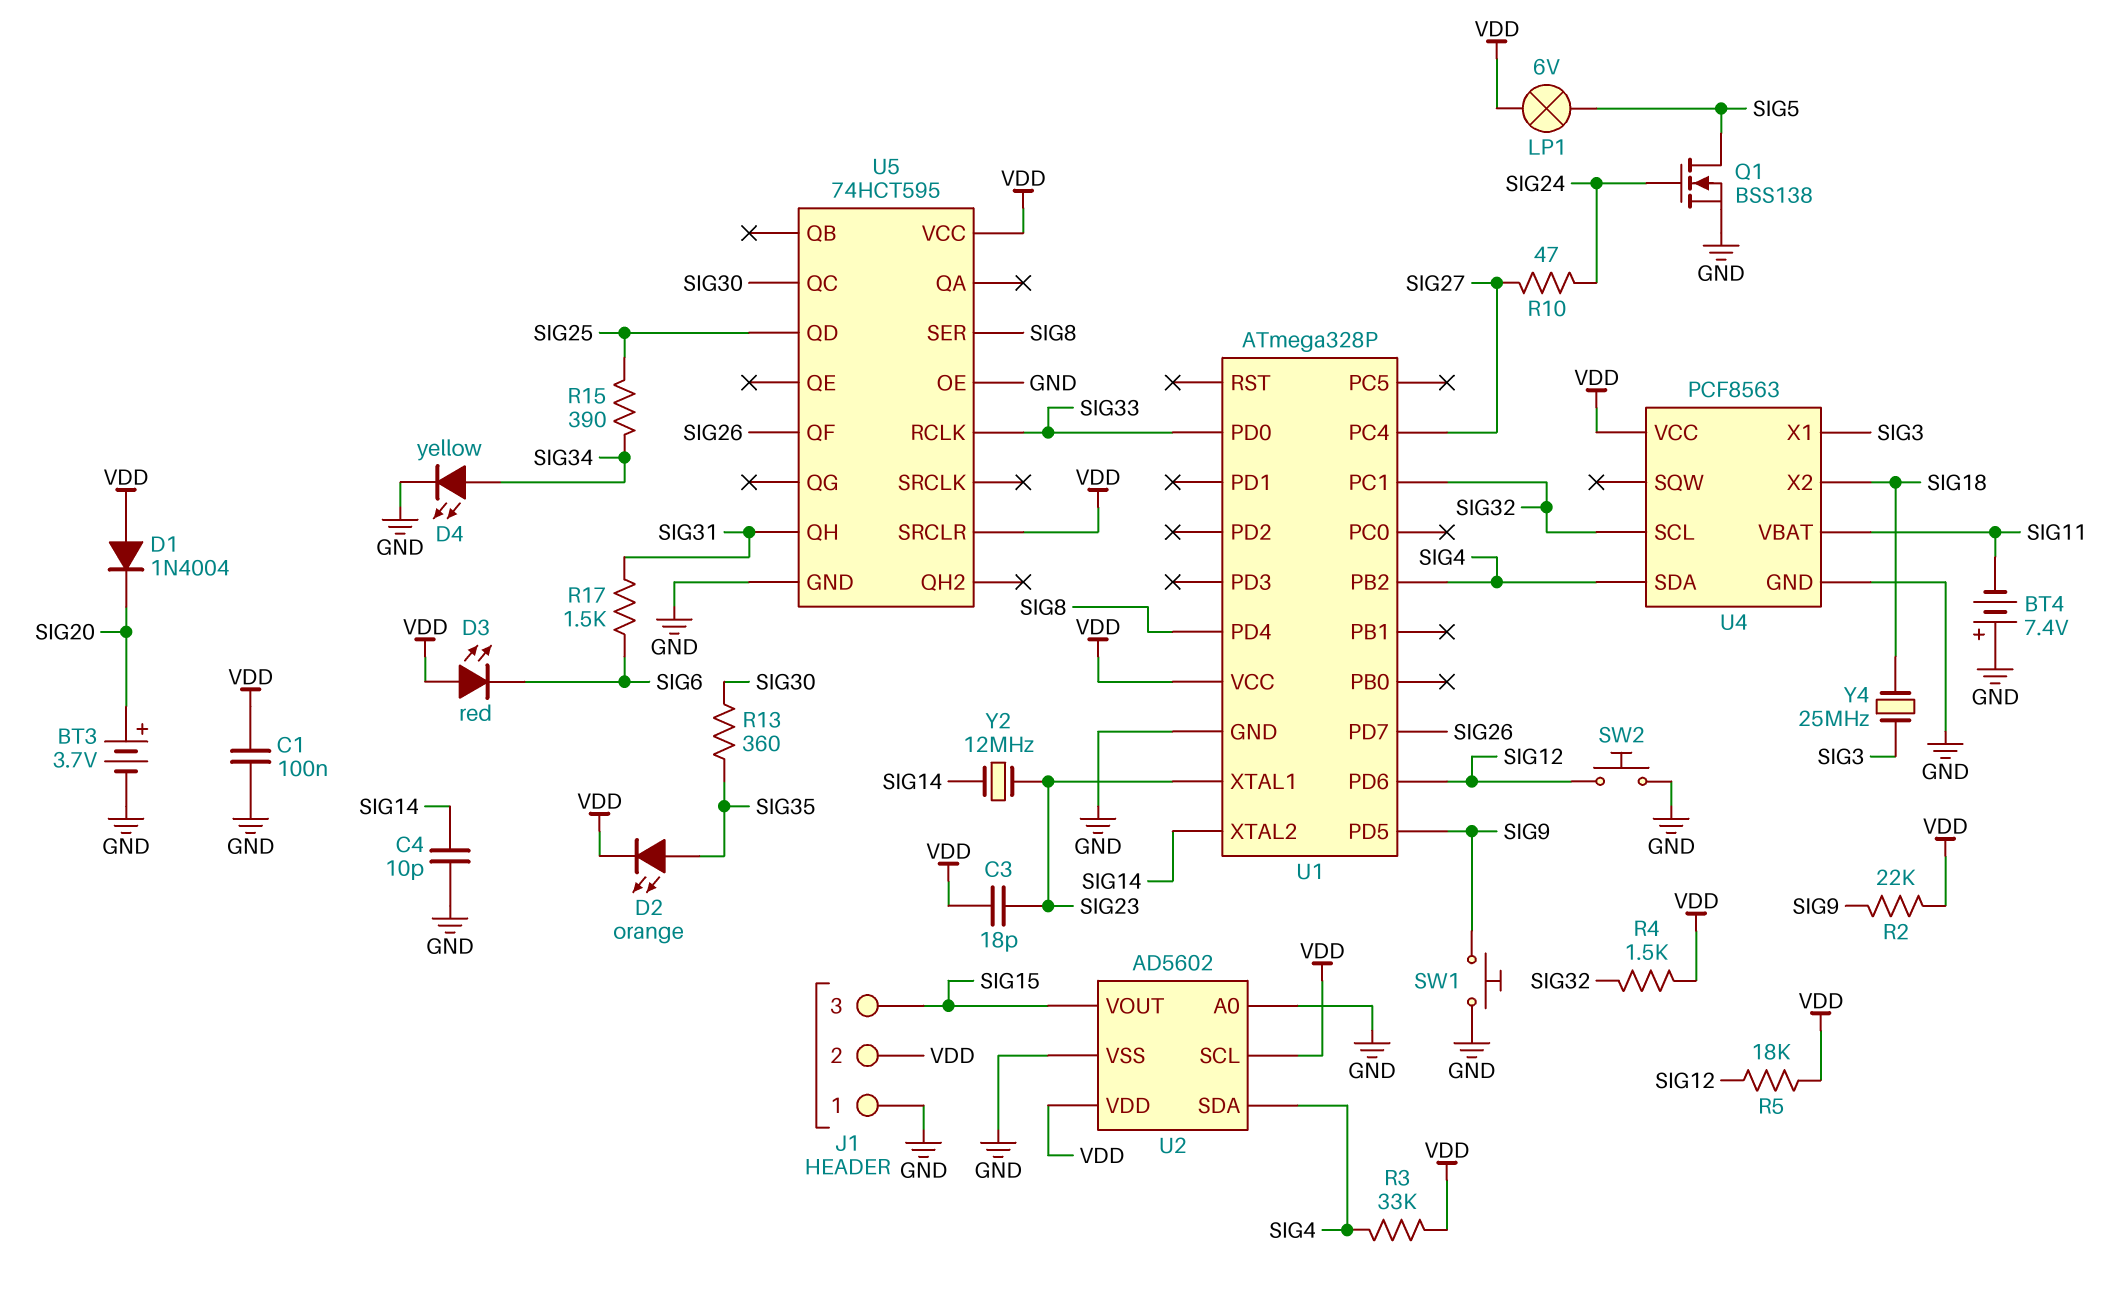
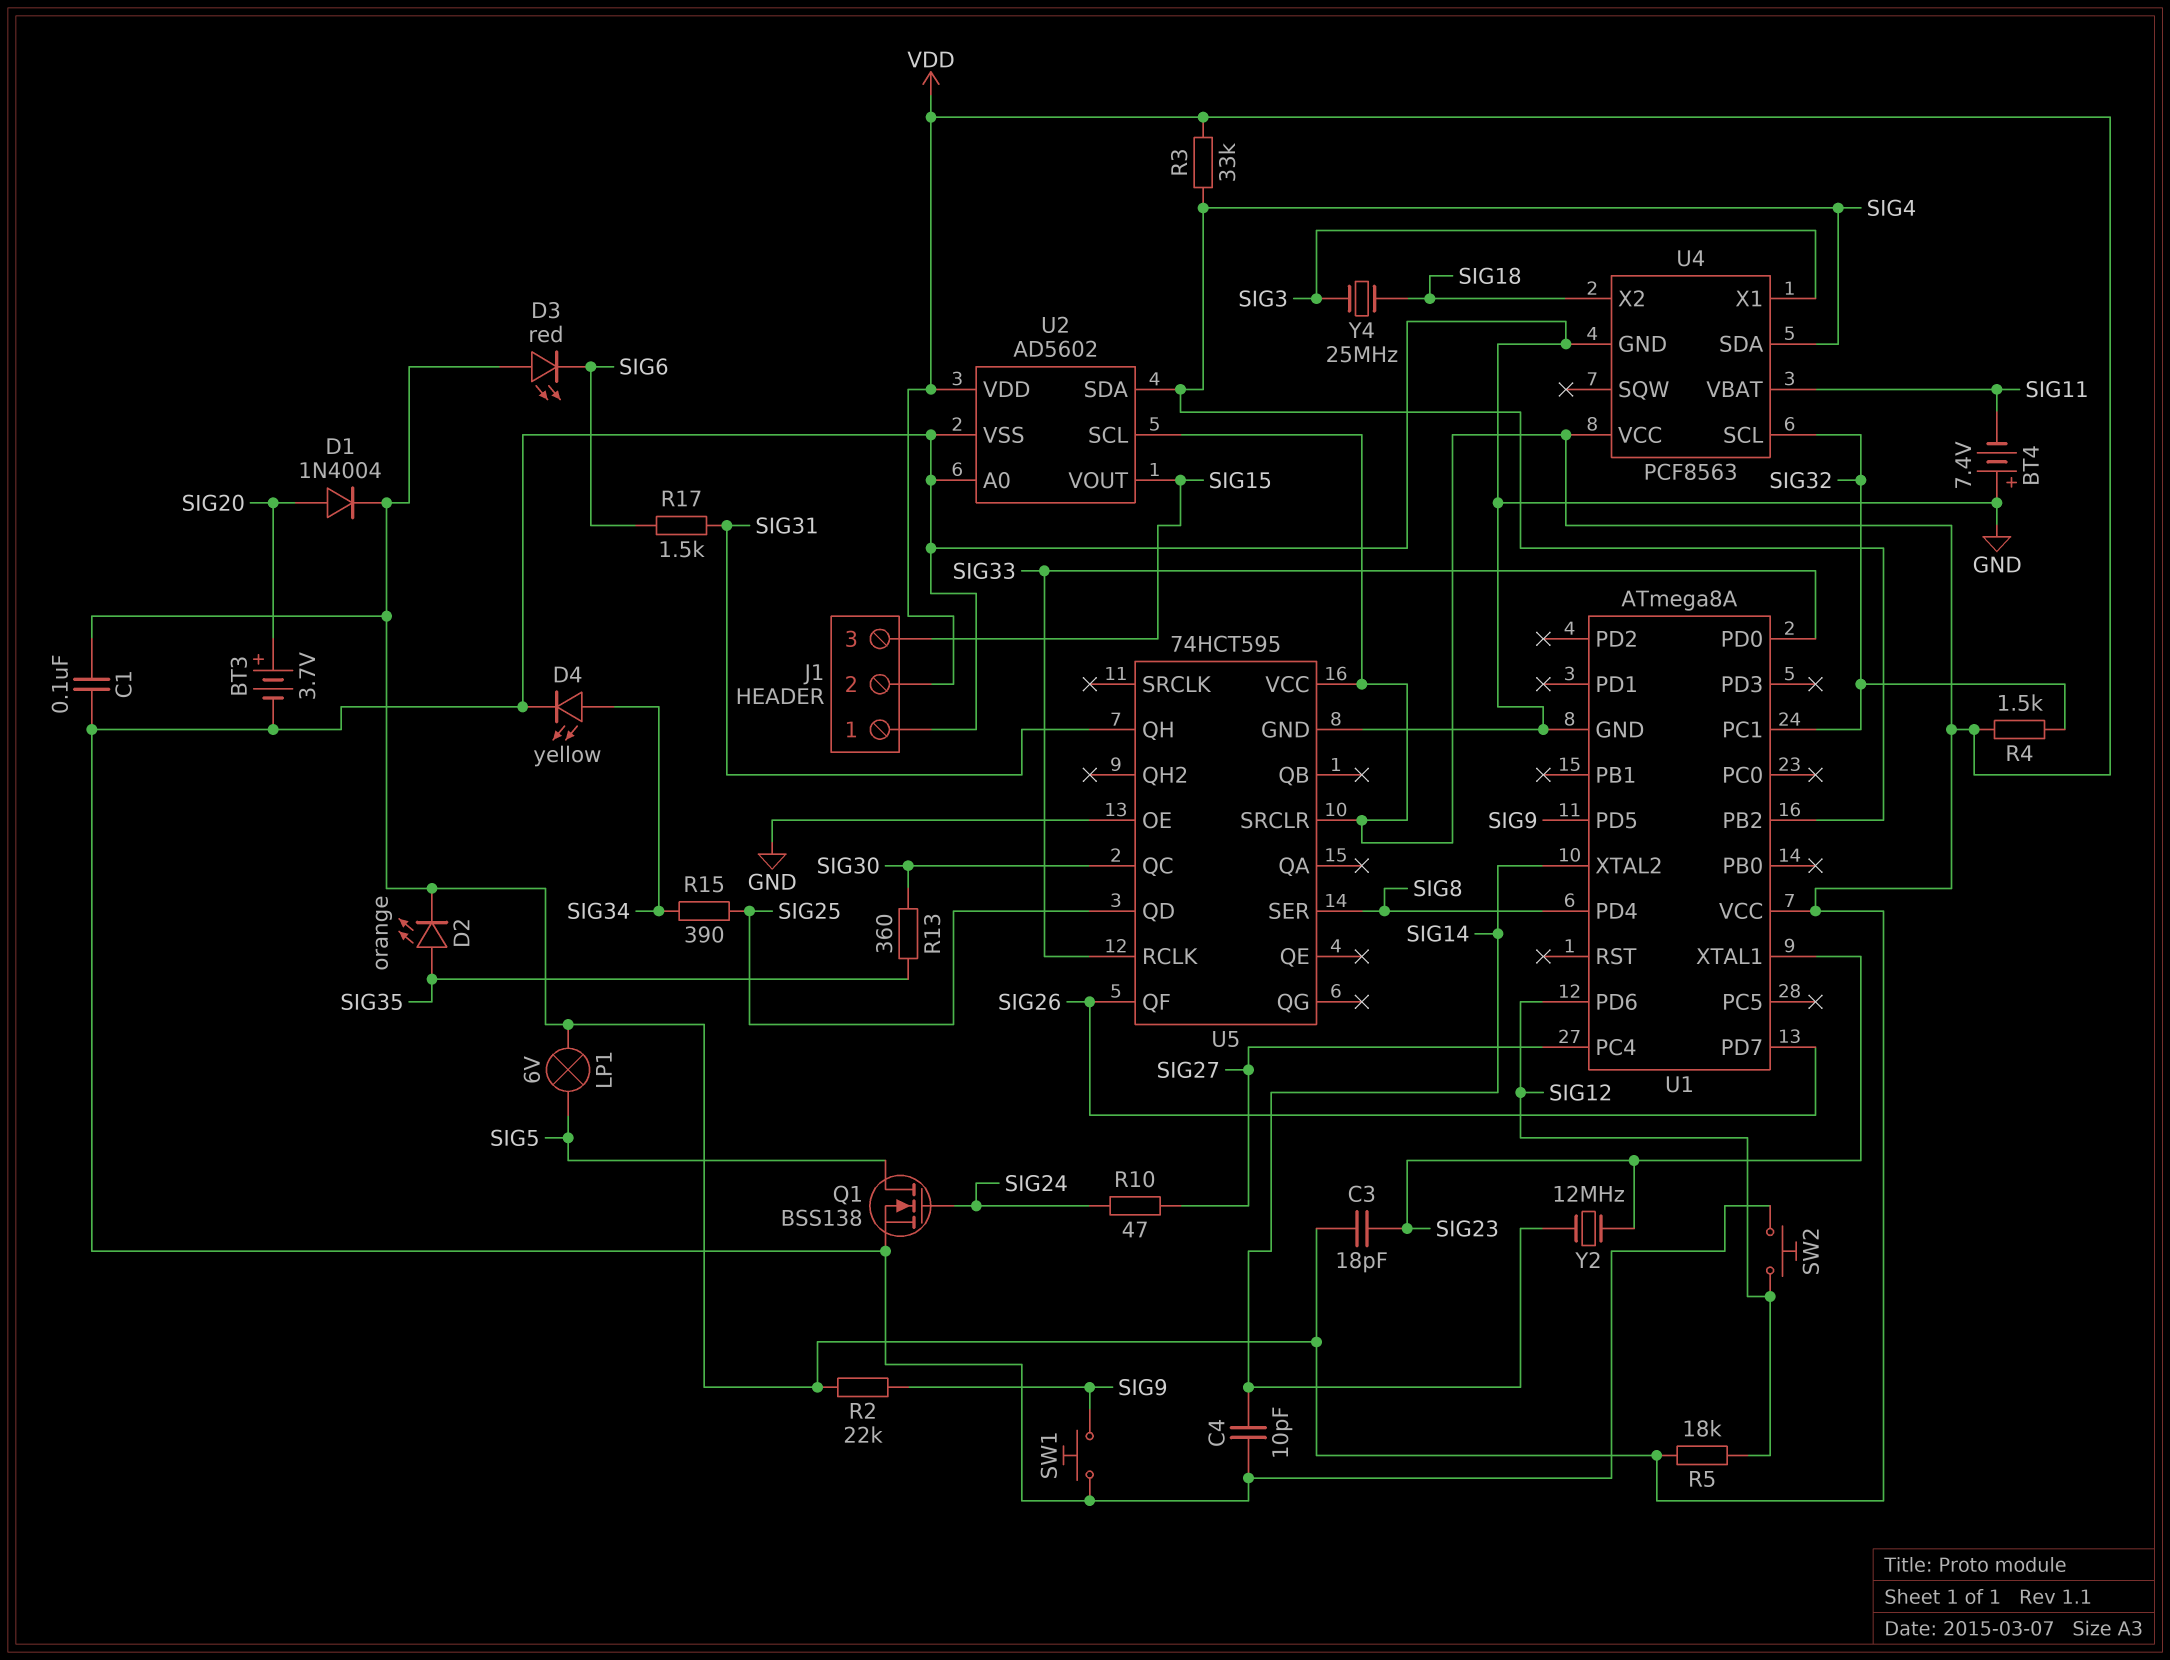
D1: diode 1N4004 (A VDD, K SIG20) -> diode 1N4004 (A SIG20, K VDD)
U1: ATmega328P -> ATmega8A

